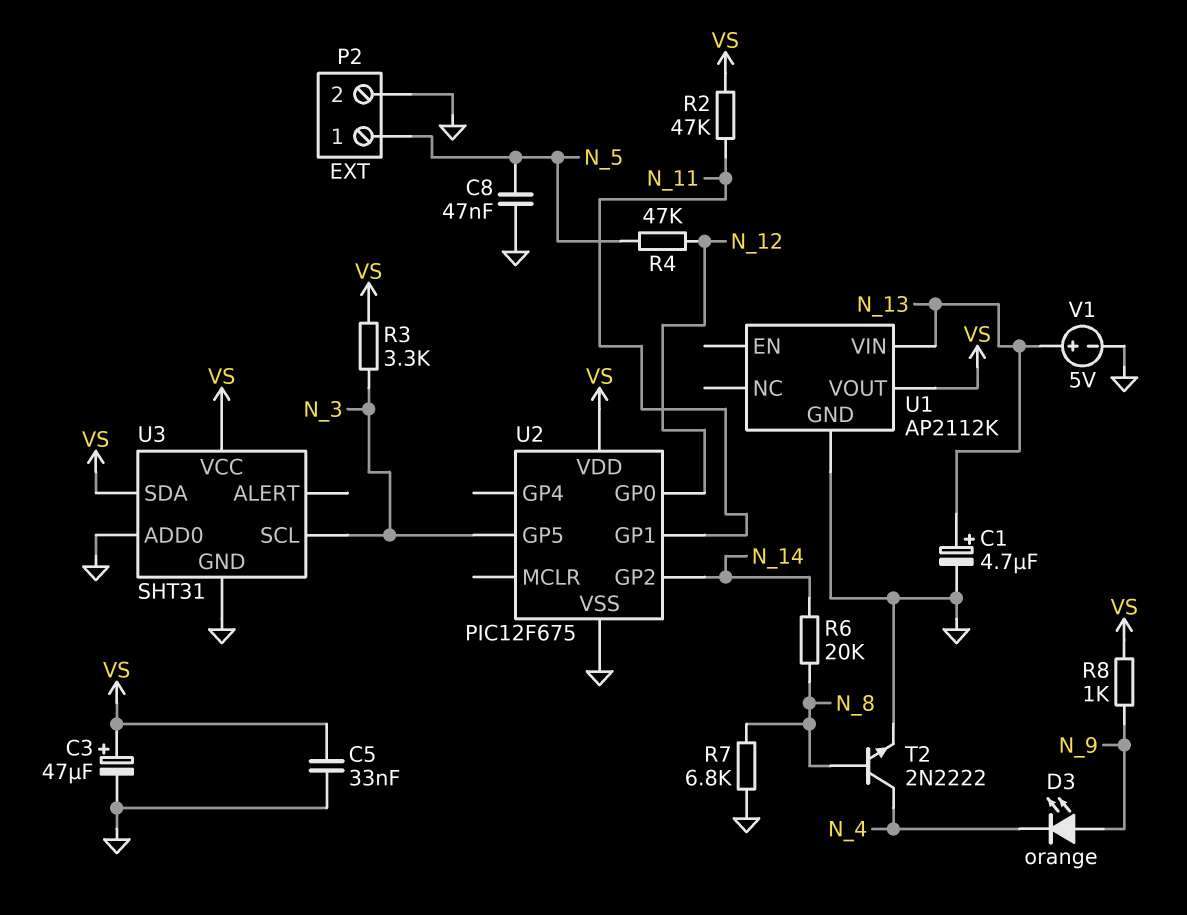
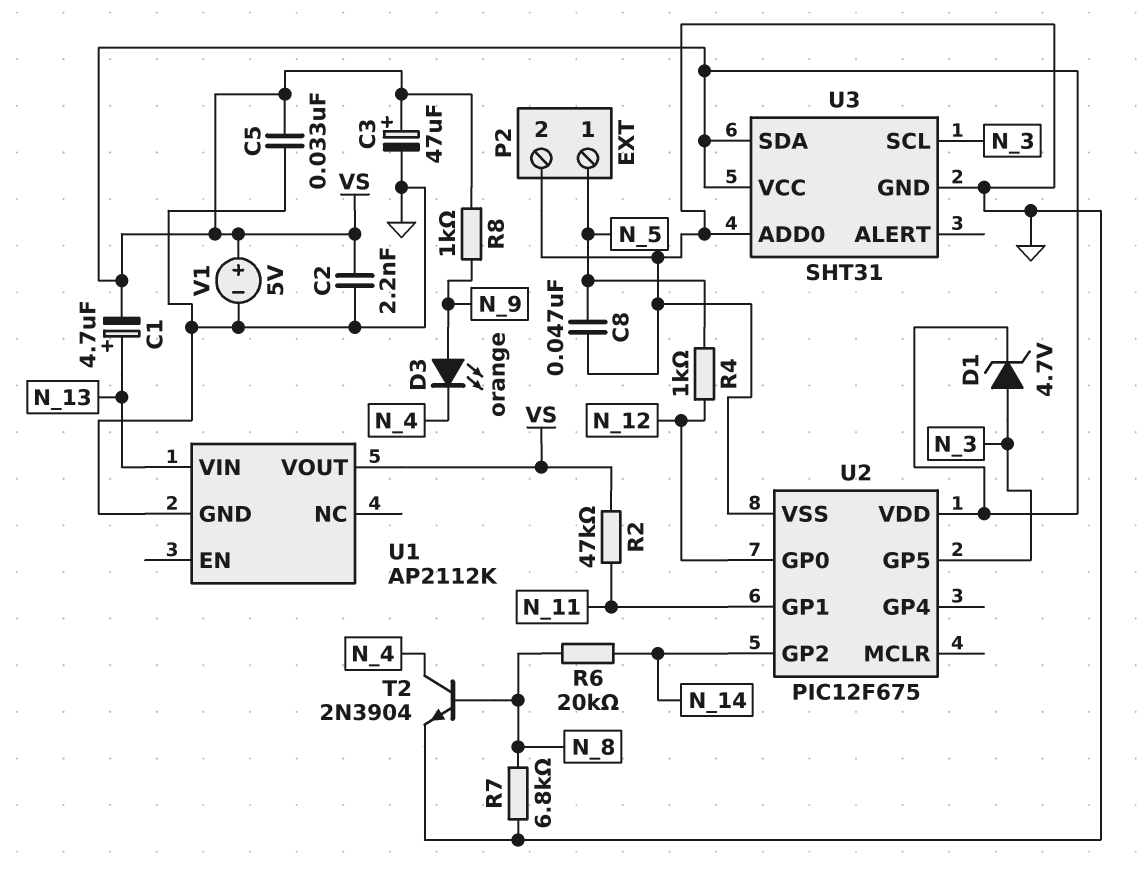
C1: 4.7uF (plus N_13, minus GND) -> 4.7uF (plus N_13, minus VS)
C2: none -> 2.2nF (GND, VS)
D1: none -> zener 4.7V (A N_3, K VS)
R3: 3.3k (N_3, VS) -> none
R4: 47k (N_5, N_12) -> 1k (N_5, N_12)
T2: NPN 2N2222 (B N_8, C N_4, E GND) -> NPN 2N3904 (B N_8, C N_4, E GND)
V1: 5V (plus N_13, minus GND) -> 5V (plus VS, minus GND)

